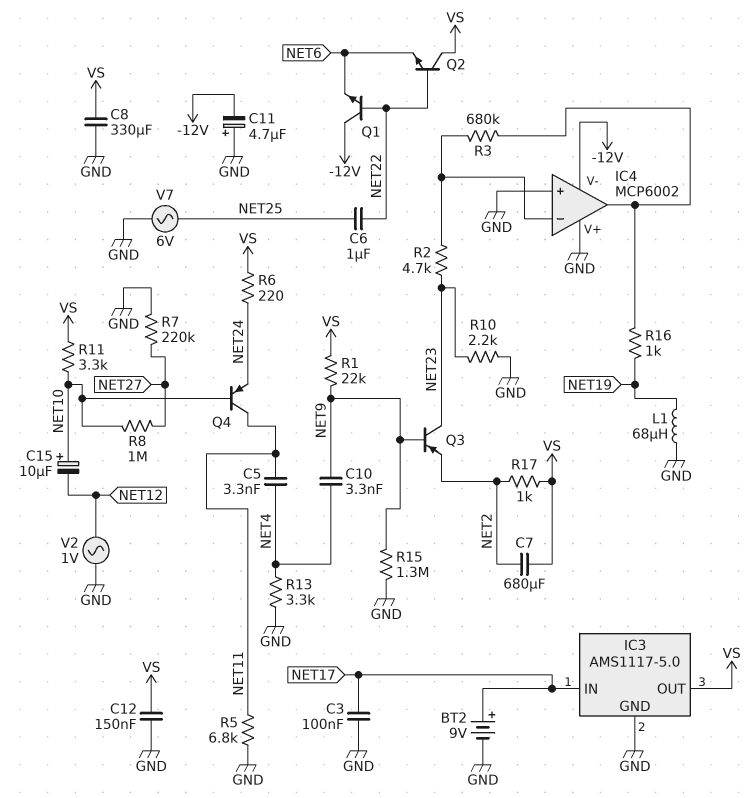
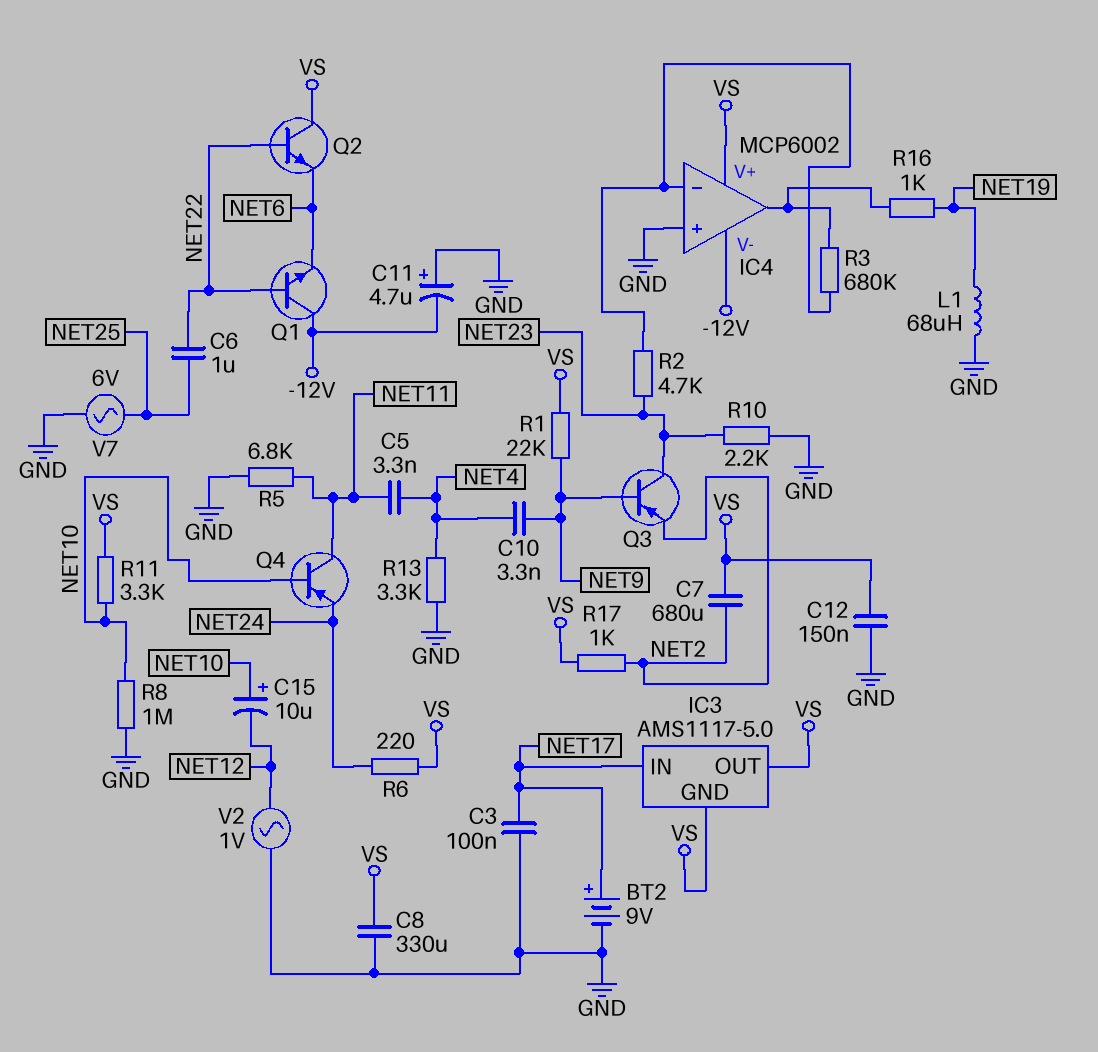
IC3 pin GND: GND -> VS
IC4 pin V+: GND -> VS
R7: 220k (GND, NET27) -> none
R8: 1M (NET10, NET27) -> 1M (GND, NET10)
R15: 1.3M (GND, NET9) -> none

